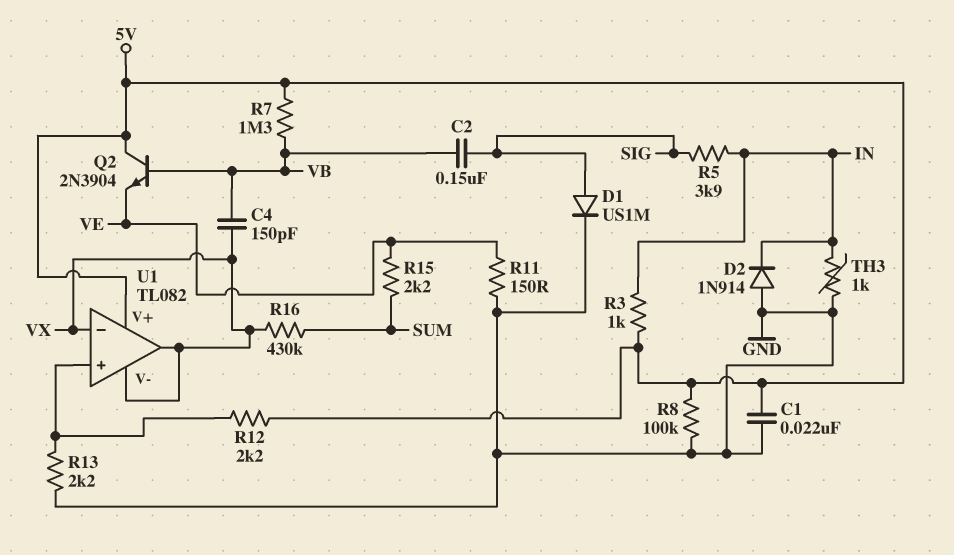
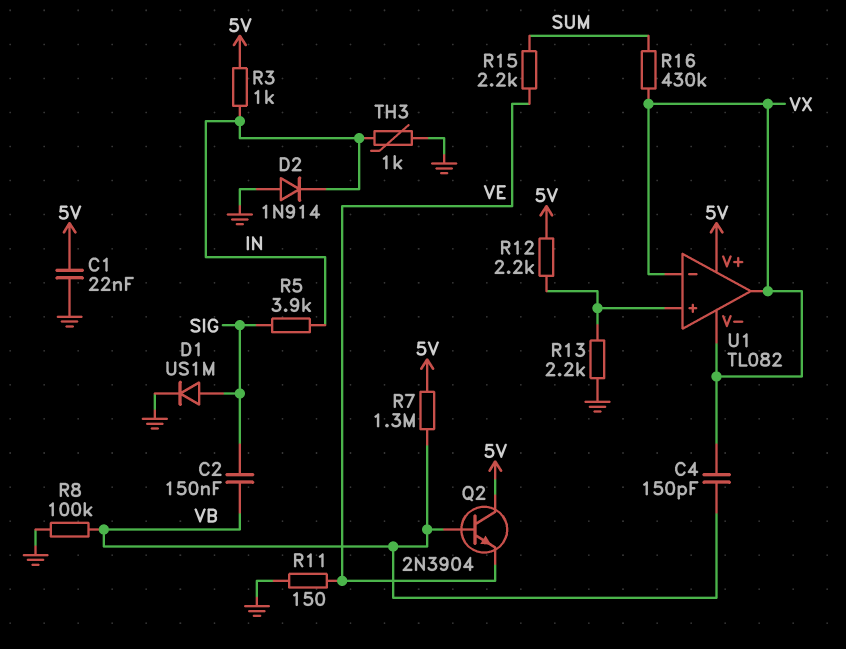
R8: 100k (5V, GND) -> 100k (GND, VB)

